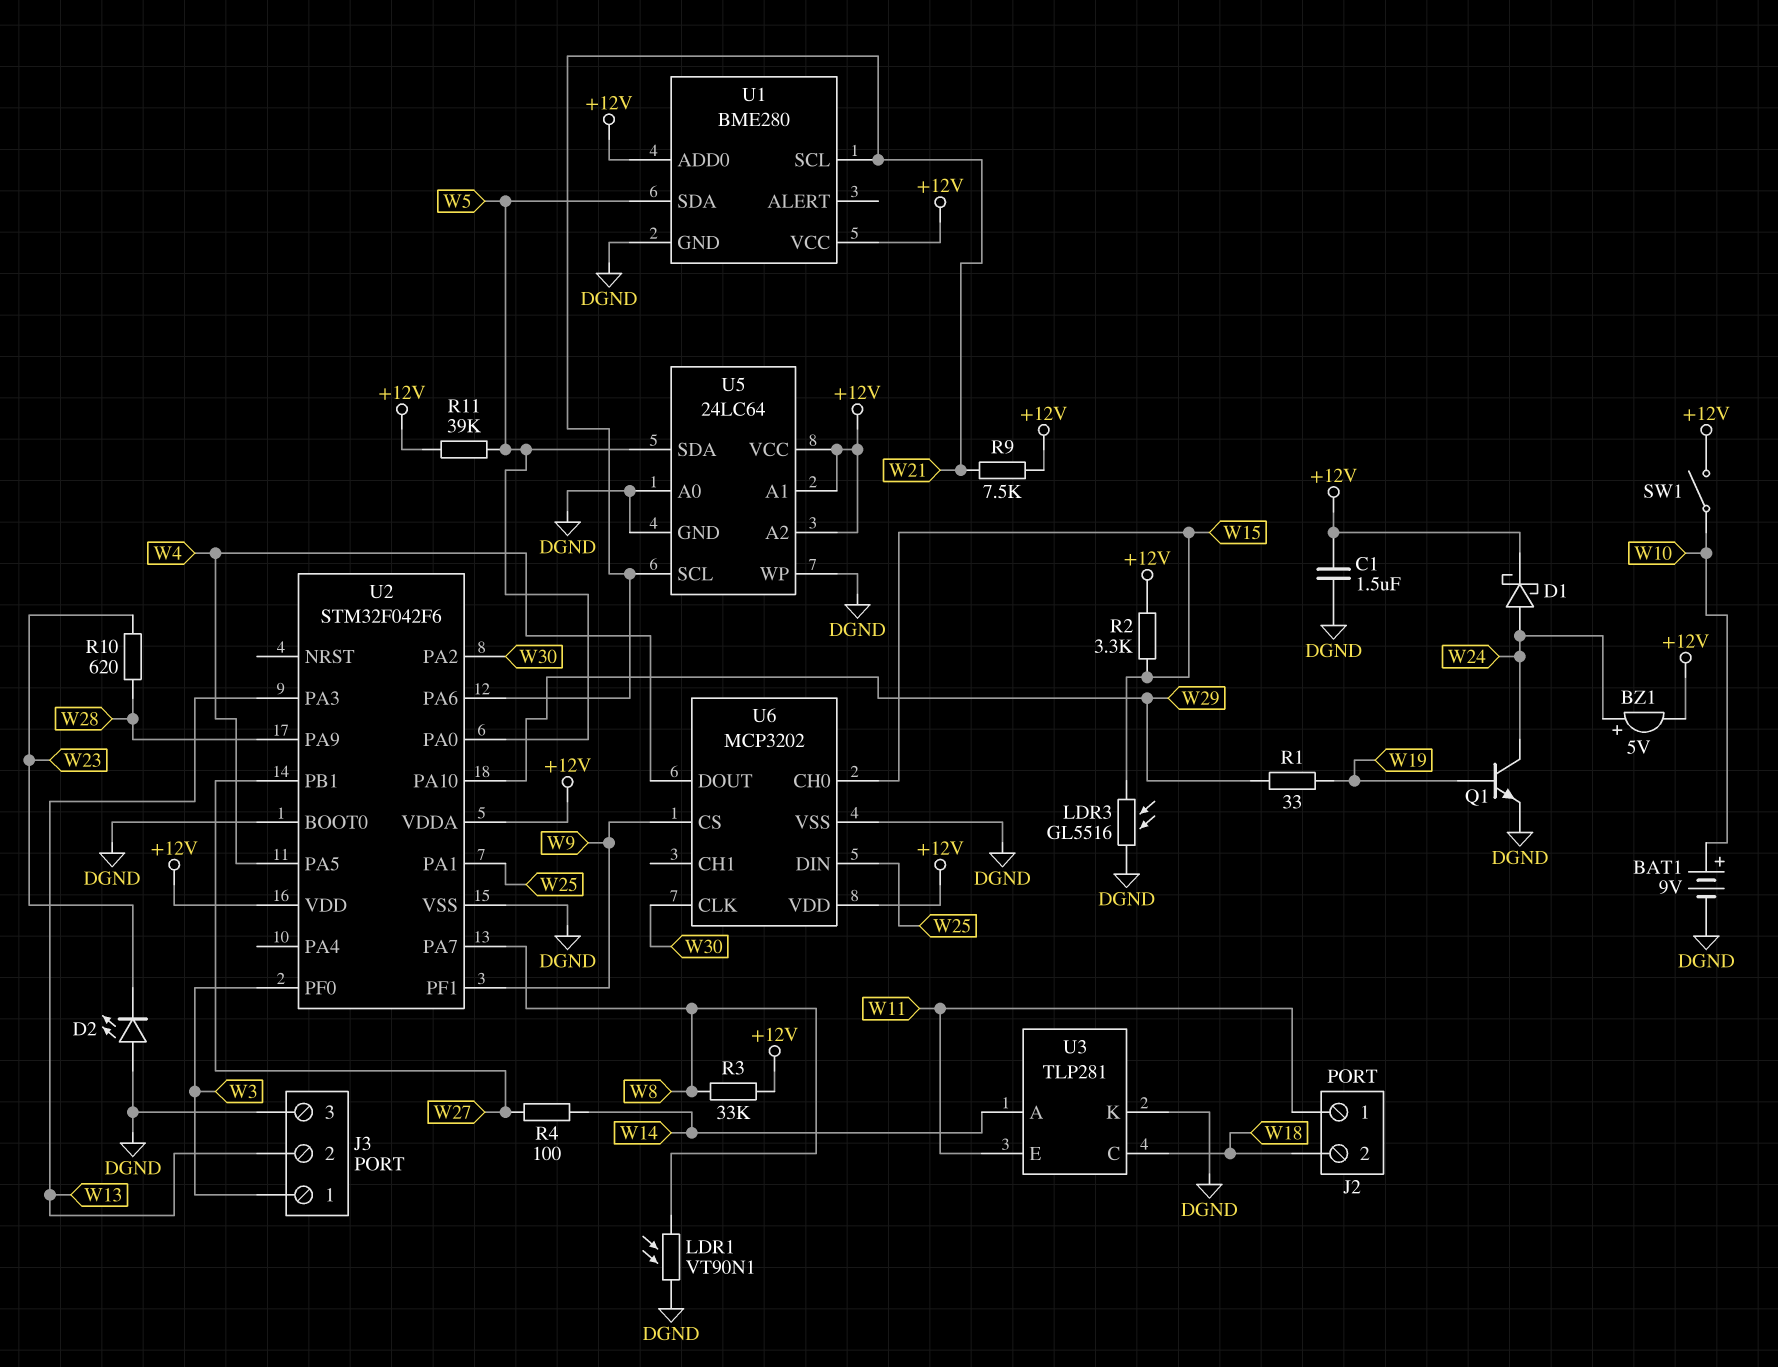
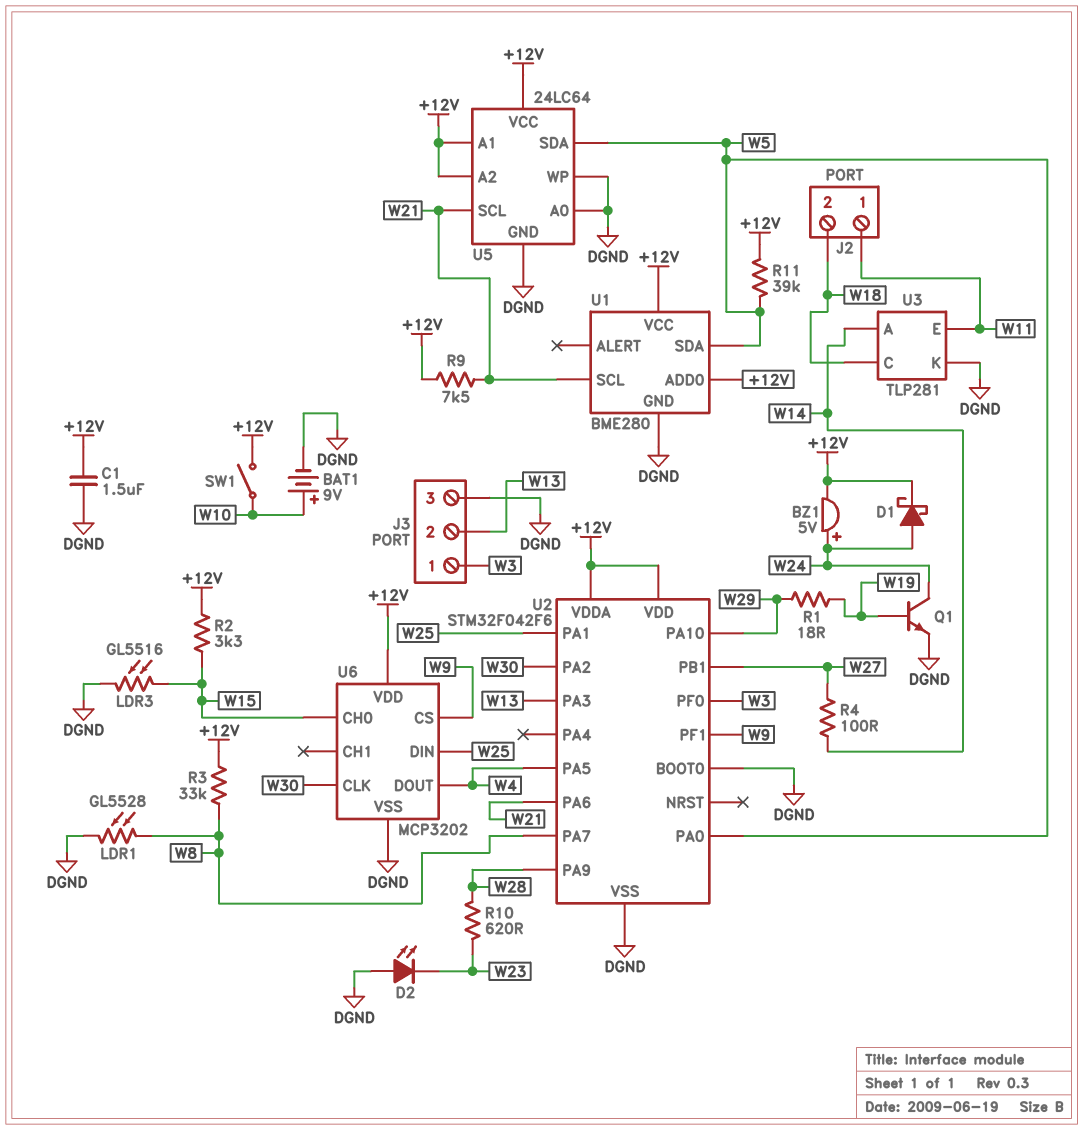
LDR1: VT90N1 (DGND, W8) -> GL5528 (DGND, W8)
R1: 33 (W19, W29) -> 18 (W19, W29)

